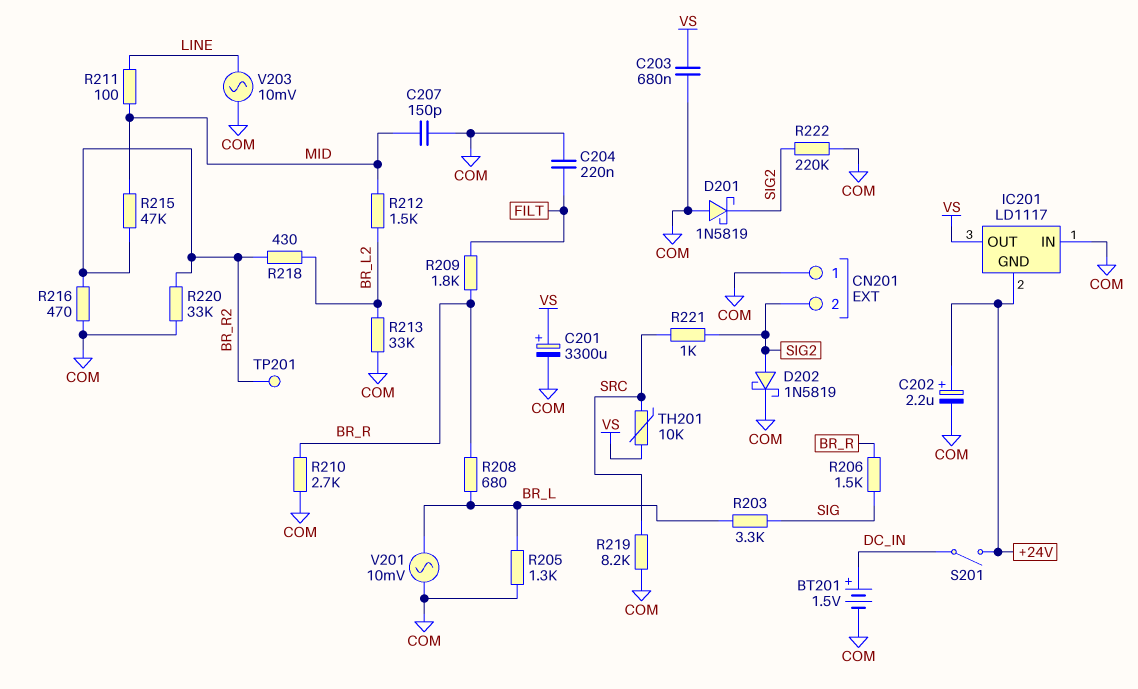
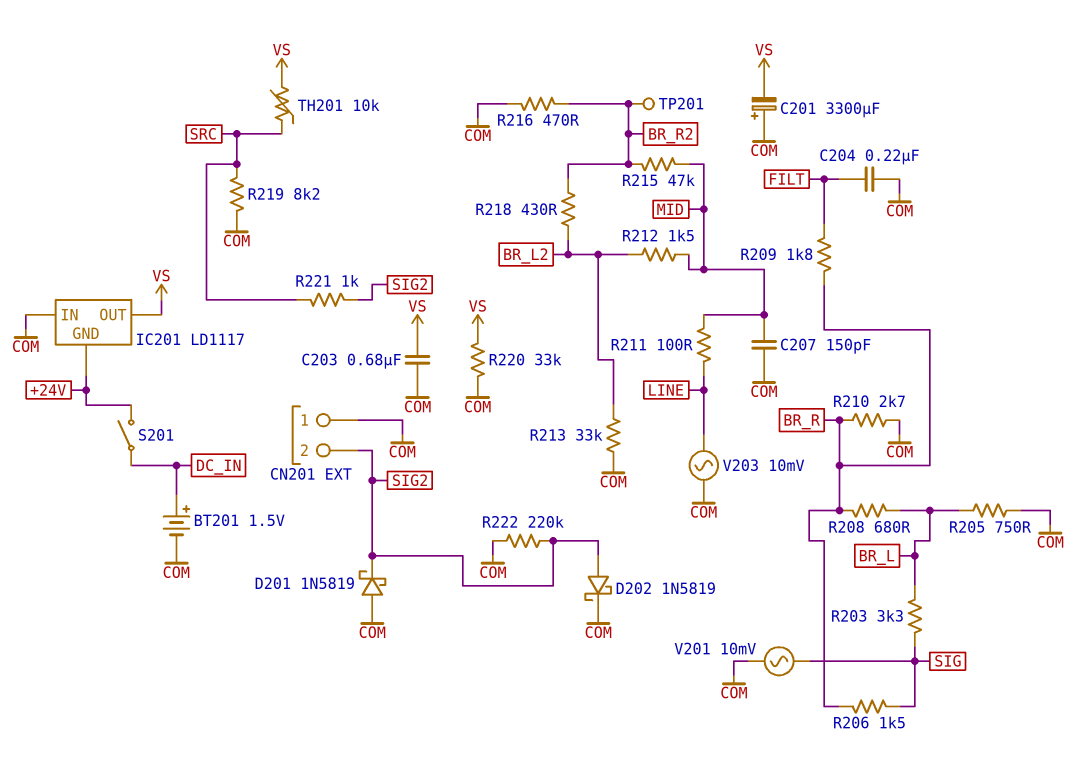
C201: 3300uF (plus VS, minus COM) -> 3300uF (plus COM, minus VS)
C202: 2.2uF (plus +24V, minus COM) -> none
R205: 1.3k (BR_L, COM) -> 750 (BR_L, COM)
R220: 33k (BR_R2, COM) -> 33k (COM, VS)
V201: AC 10mV (BR_L, COM) -> AC 10mV (COM, SIG)

